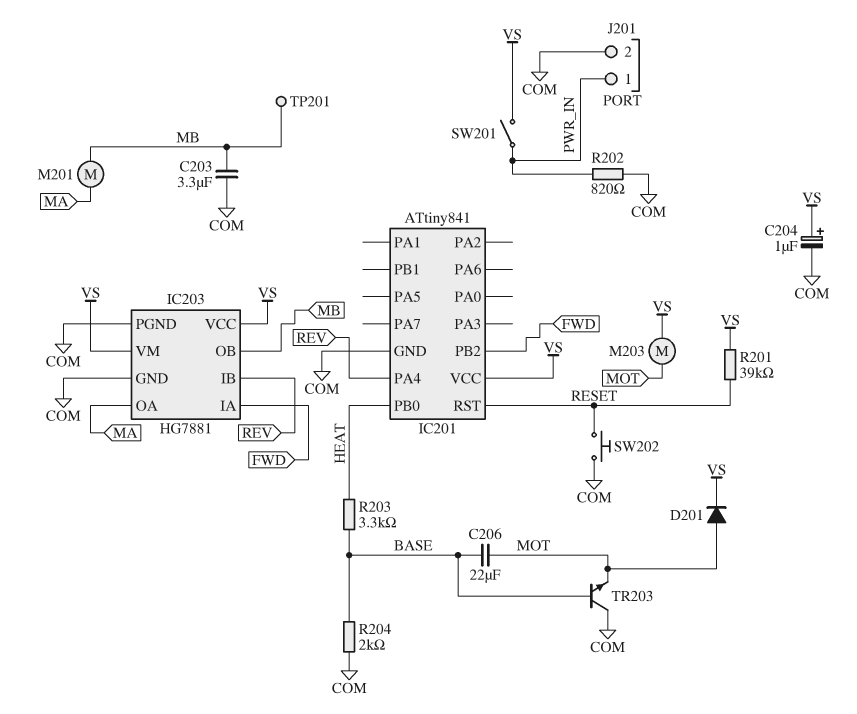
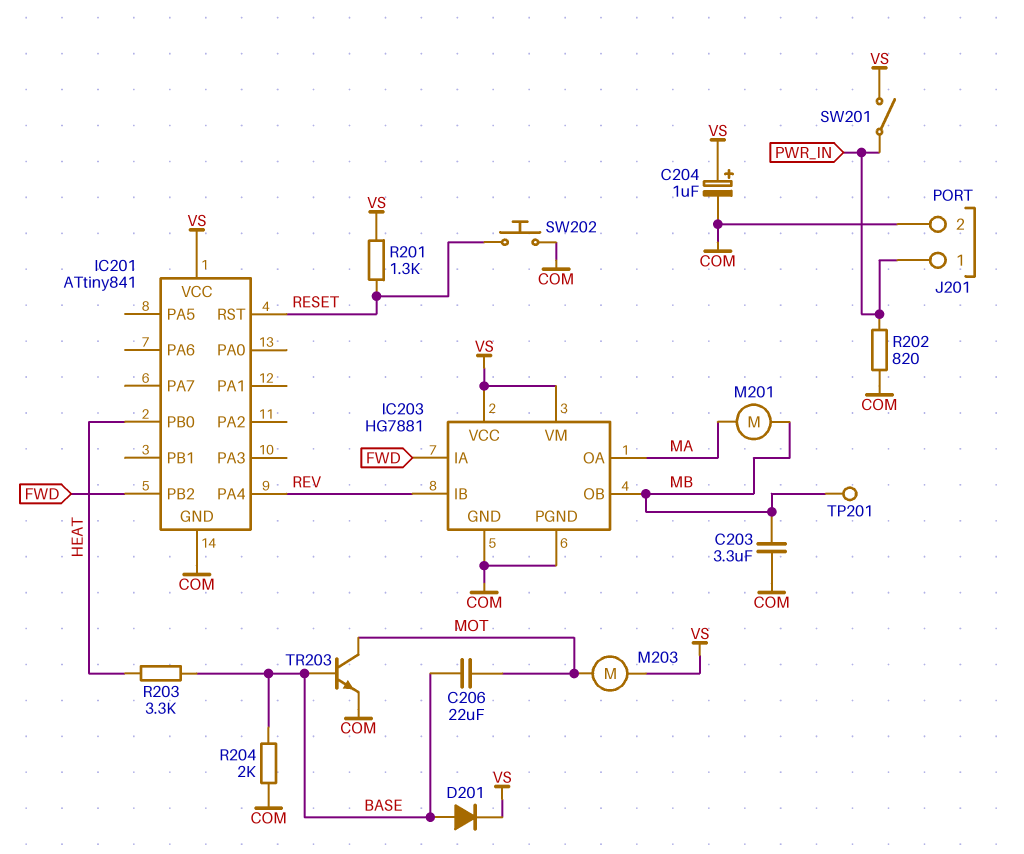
D201: diode (A MOT, K VS) -> diode (A BASE, K VS)
R201: 39k (RESET, VS) -> 1.3k (RESET, VS)
TR203: NPN (B BASE, C COM, E MOT) -> NPN (B BASE, C MOT, E COM)

